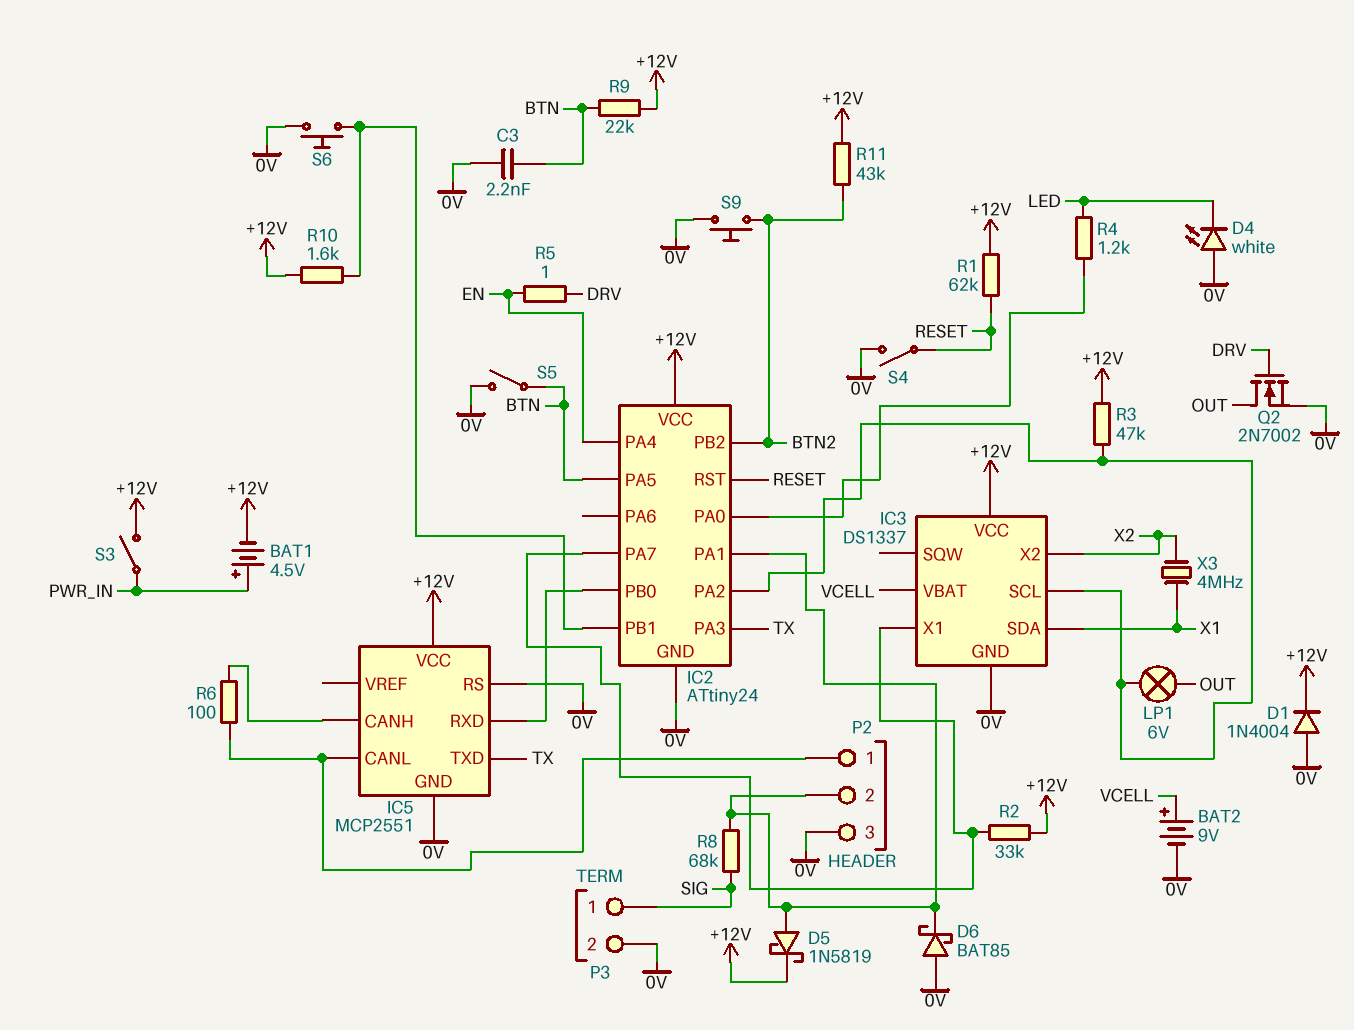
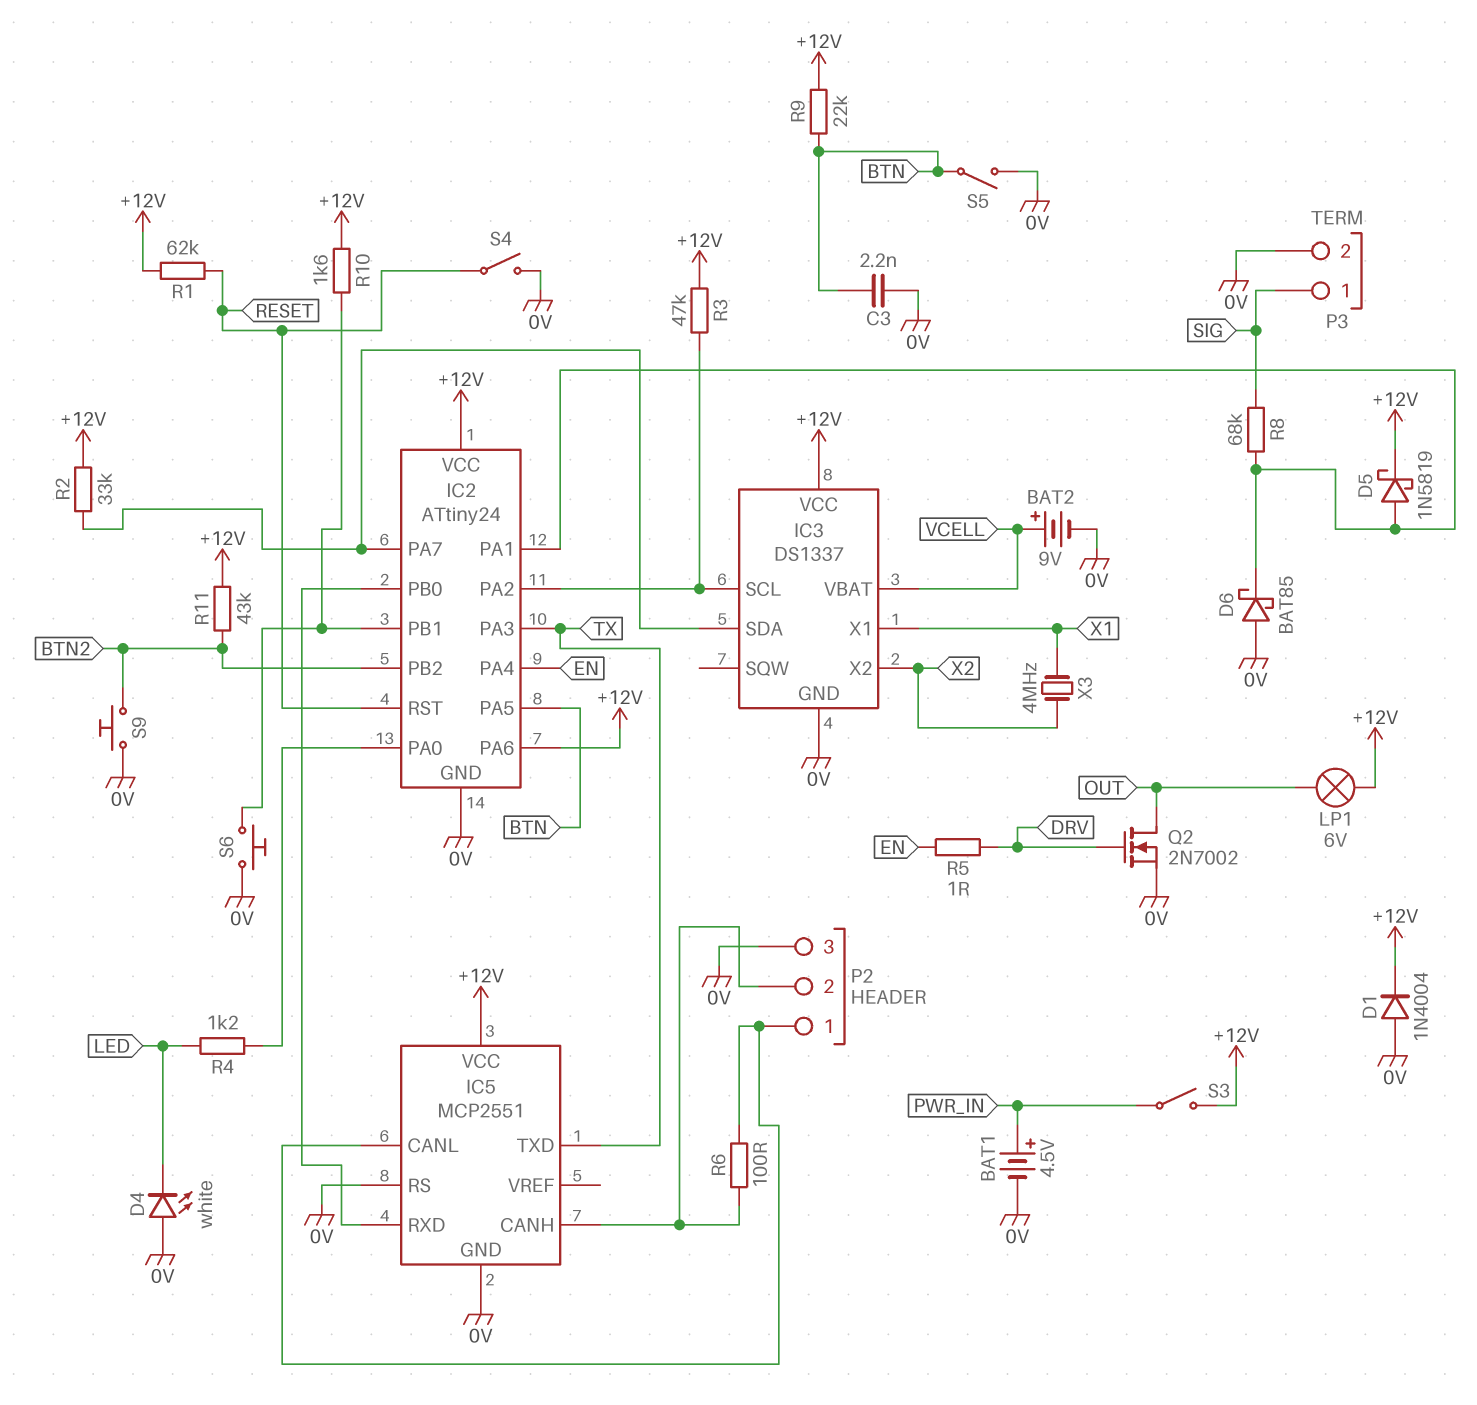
BAT1: 4.5V (plus PWR_IN, minus +12V) -> 4.5V (plus PWR_IN, minus 0V)
IC2 pin PA6: none -> +12V
IC3 pin SDA: X1 -> IC2/PA7
IC3 pin X1: IC2/PA7 -> X1
LP1: lamp 6V (IC2/PA2, OUT) -> lamp 6V (+12V, OUT)
P2 pin 2: IC2/PA1 -> IC5/CANH

